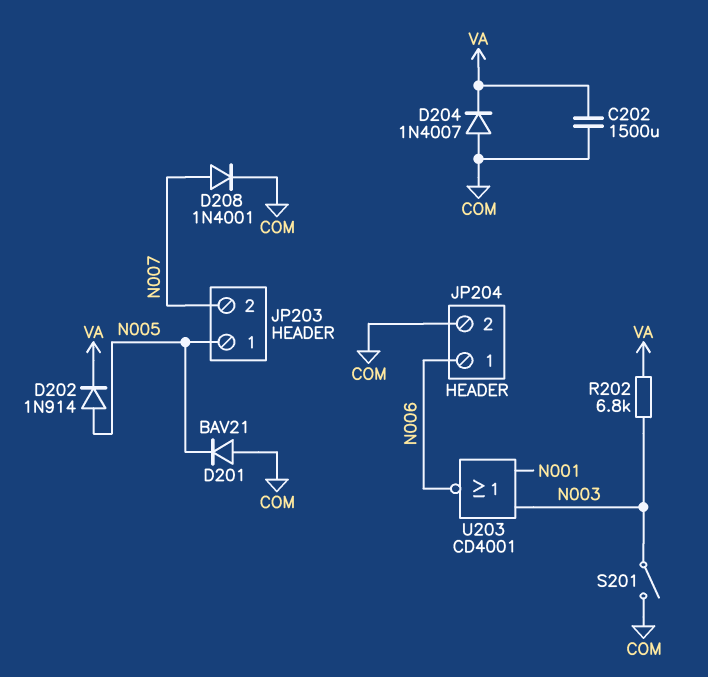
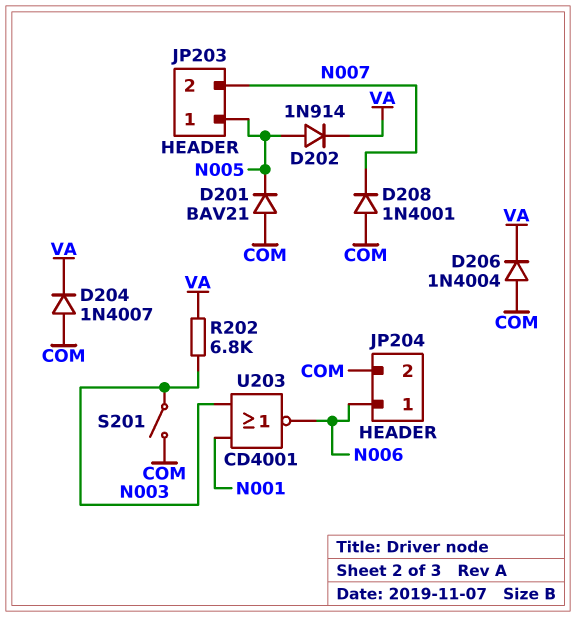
C202: 1500uF (COM, VA) -> none
D206: none -> diode 1N4004 (A COM, K VA)
D208: diode 1N4001 (A N007, K COM) -> diode 1N4001 (A COM, K N007)

